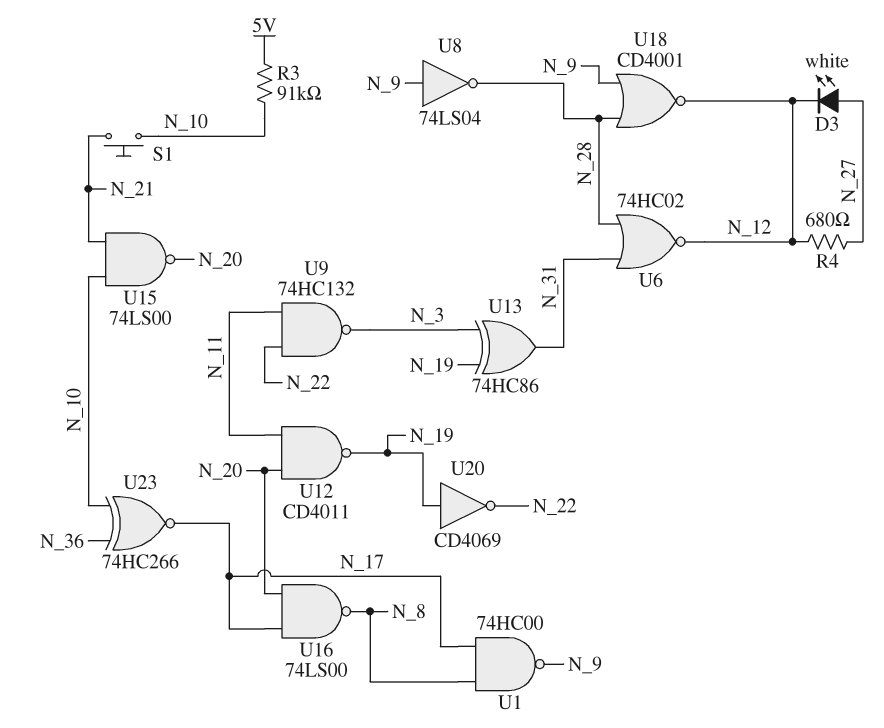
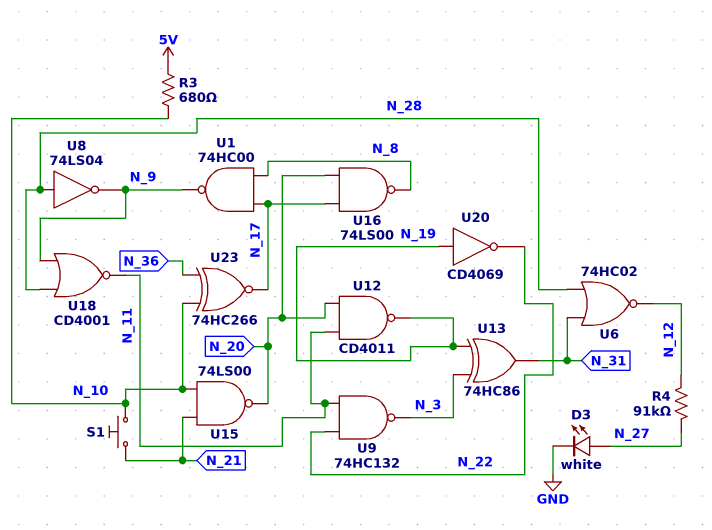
D3: LED white (A N_27, K N_12) -> LED white (A N_27, K GND)
R3: 91k (5V, N_10) -> 680 (5V, N_10)
R4: 680 (N_12, N_27) -> 91k (N_12, N_27)
U8: NOT 74LS04 (in N_9, out N_28) -> NOT 74LS04 (in N_28, out N_9)
U18: NOR CD4001 (in N_9, in N_28, out N_12) -> NOR CD4001 (in N_9, in N_28, out N_11)

